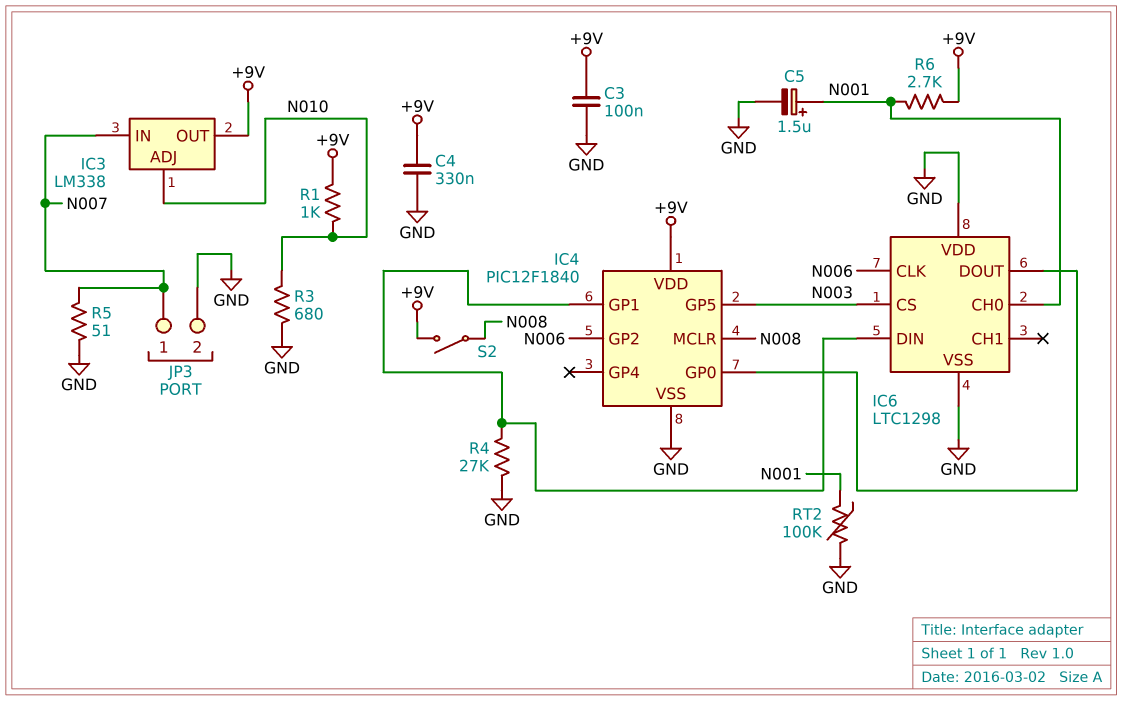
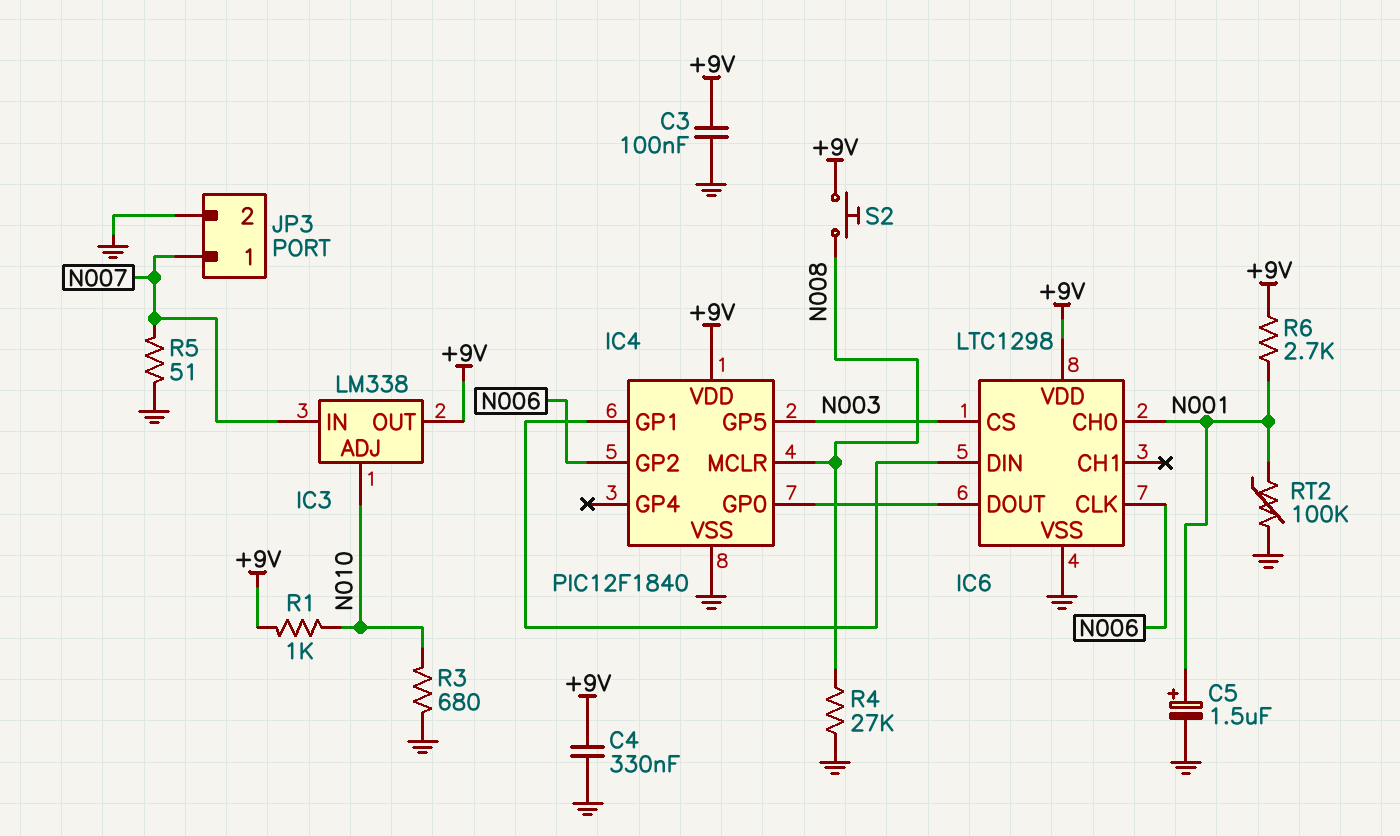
IC6 pin VDD: GND -> +9V
R4: 27k (GND, IC4/GP1) -> 27k (GND, N008)
S2: switch (+9V, N008) -> button (+9V, N008)

